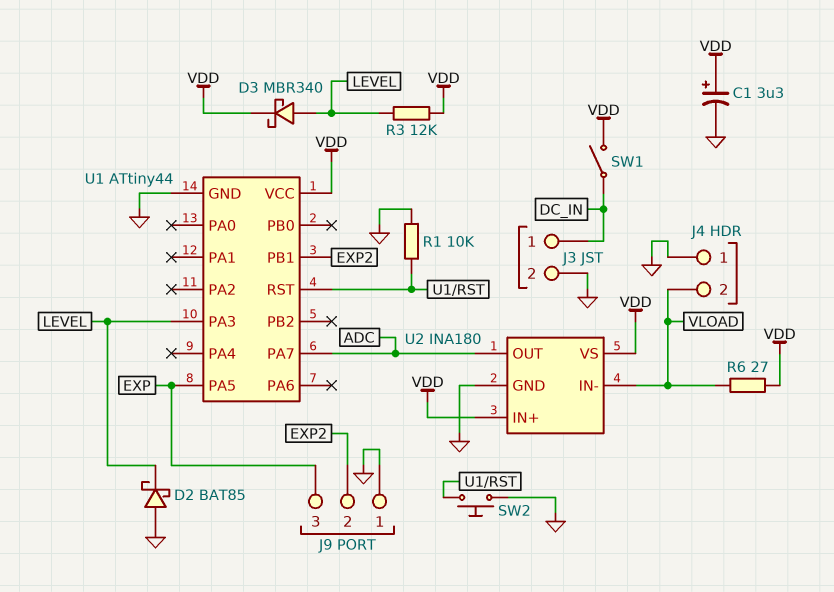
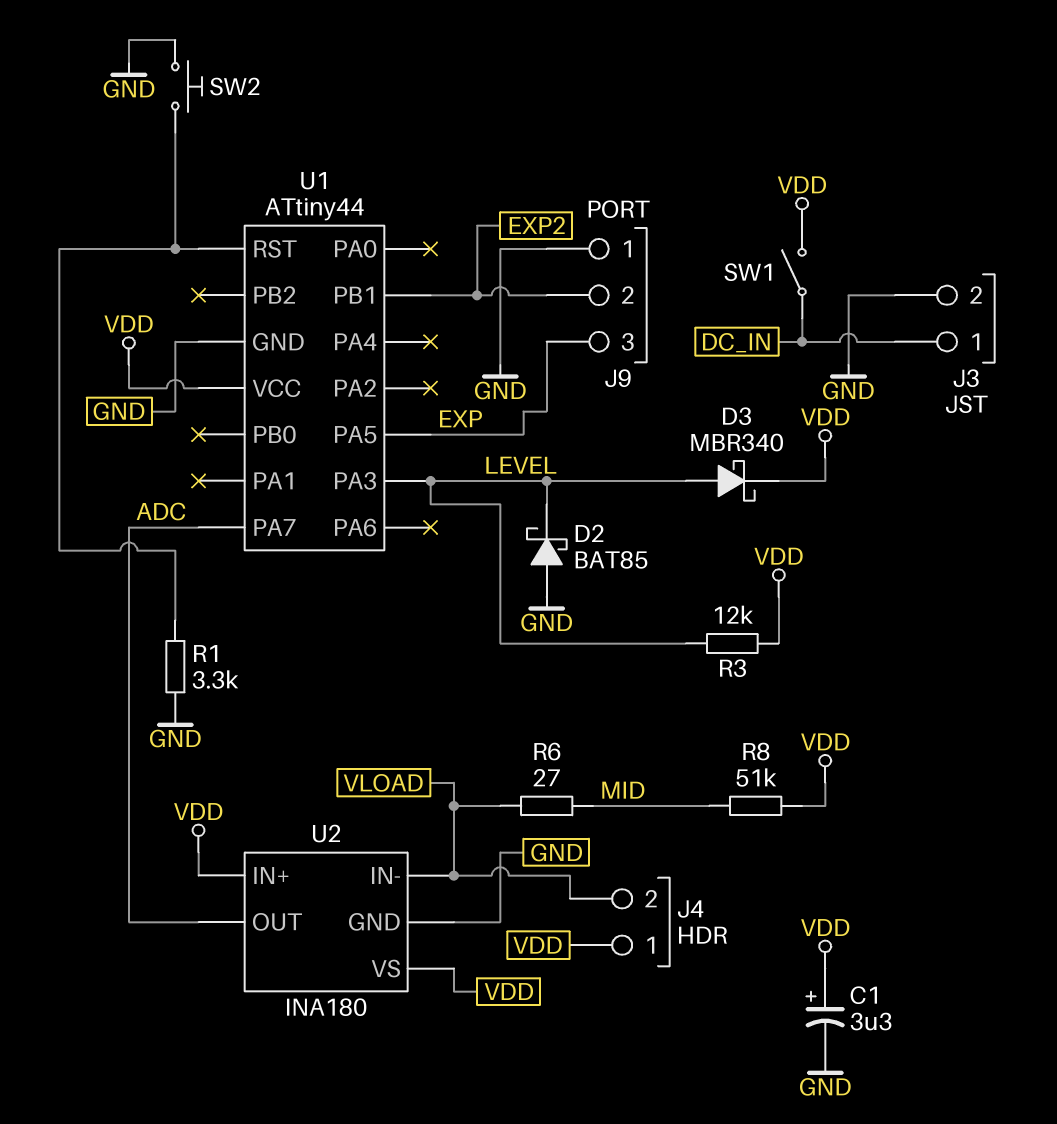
J4 pin 1: GND -> VDD
R1: 10k (GND, U1/RST) -> 3.3k (GND, U1/RST)
R6: 27 (VDD, VLOAD) -> 27 (MID, VLOAD)
R8: none -> 51k (MID, VDD)

